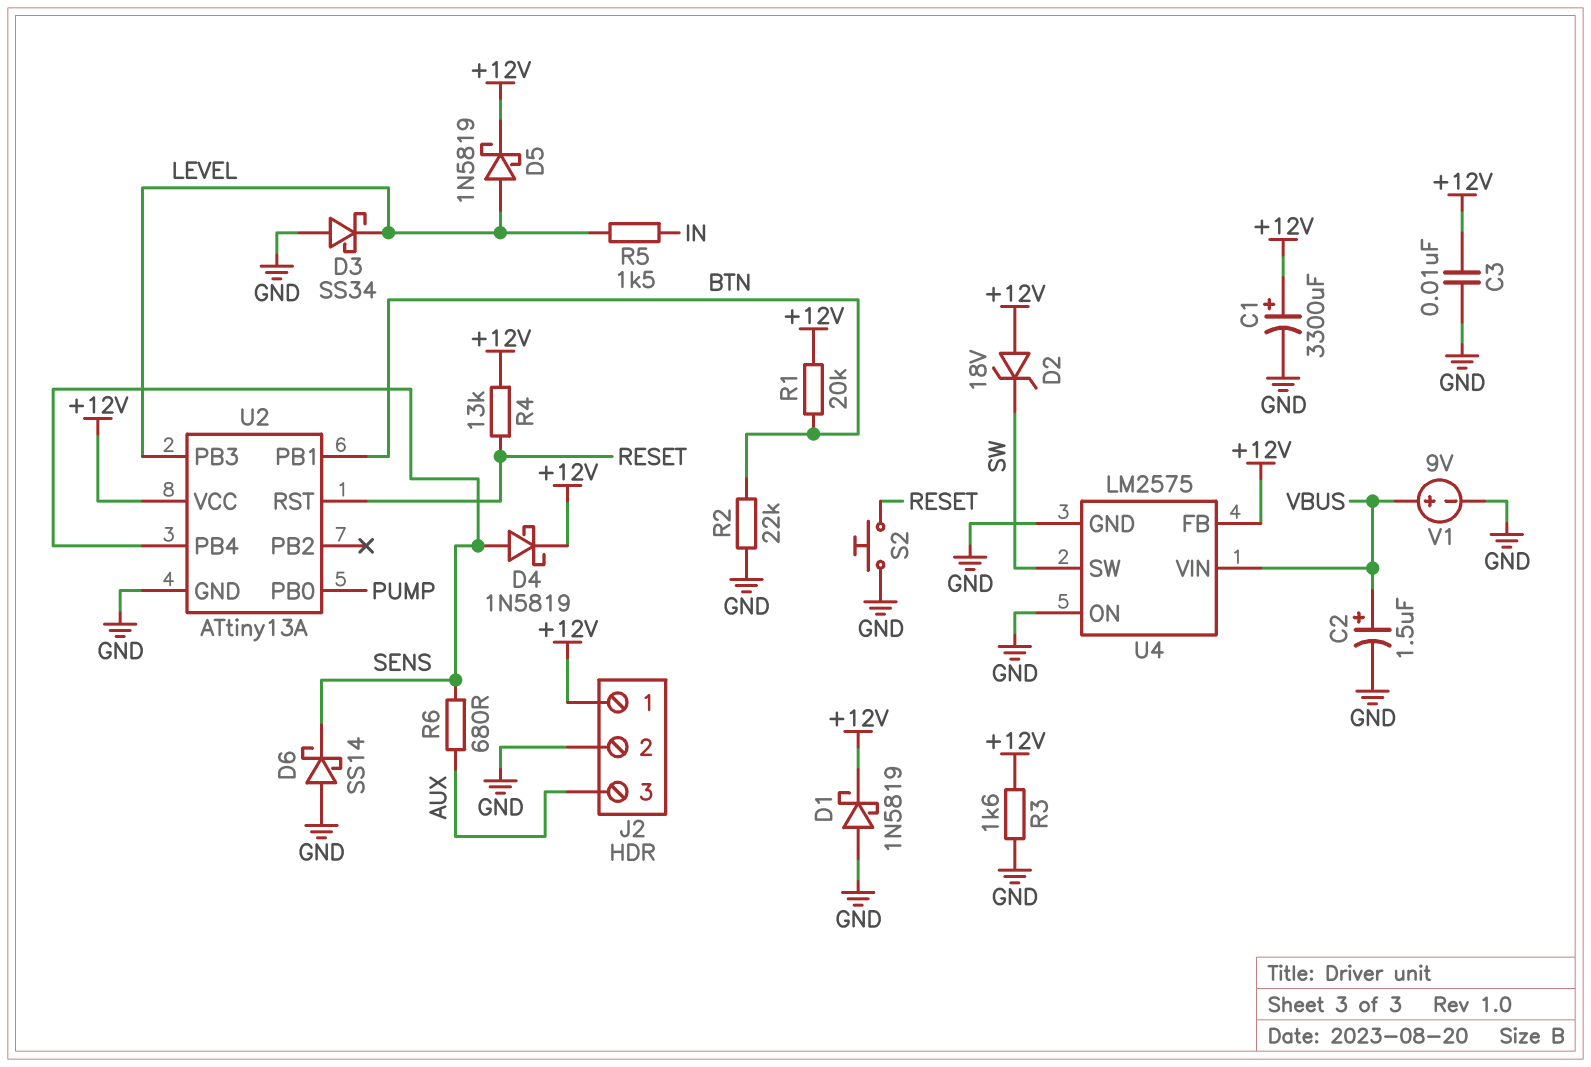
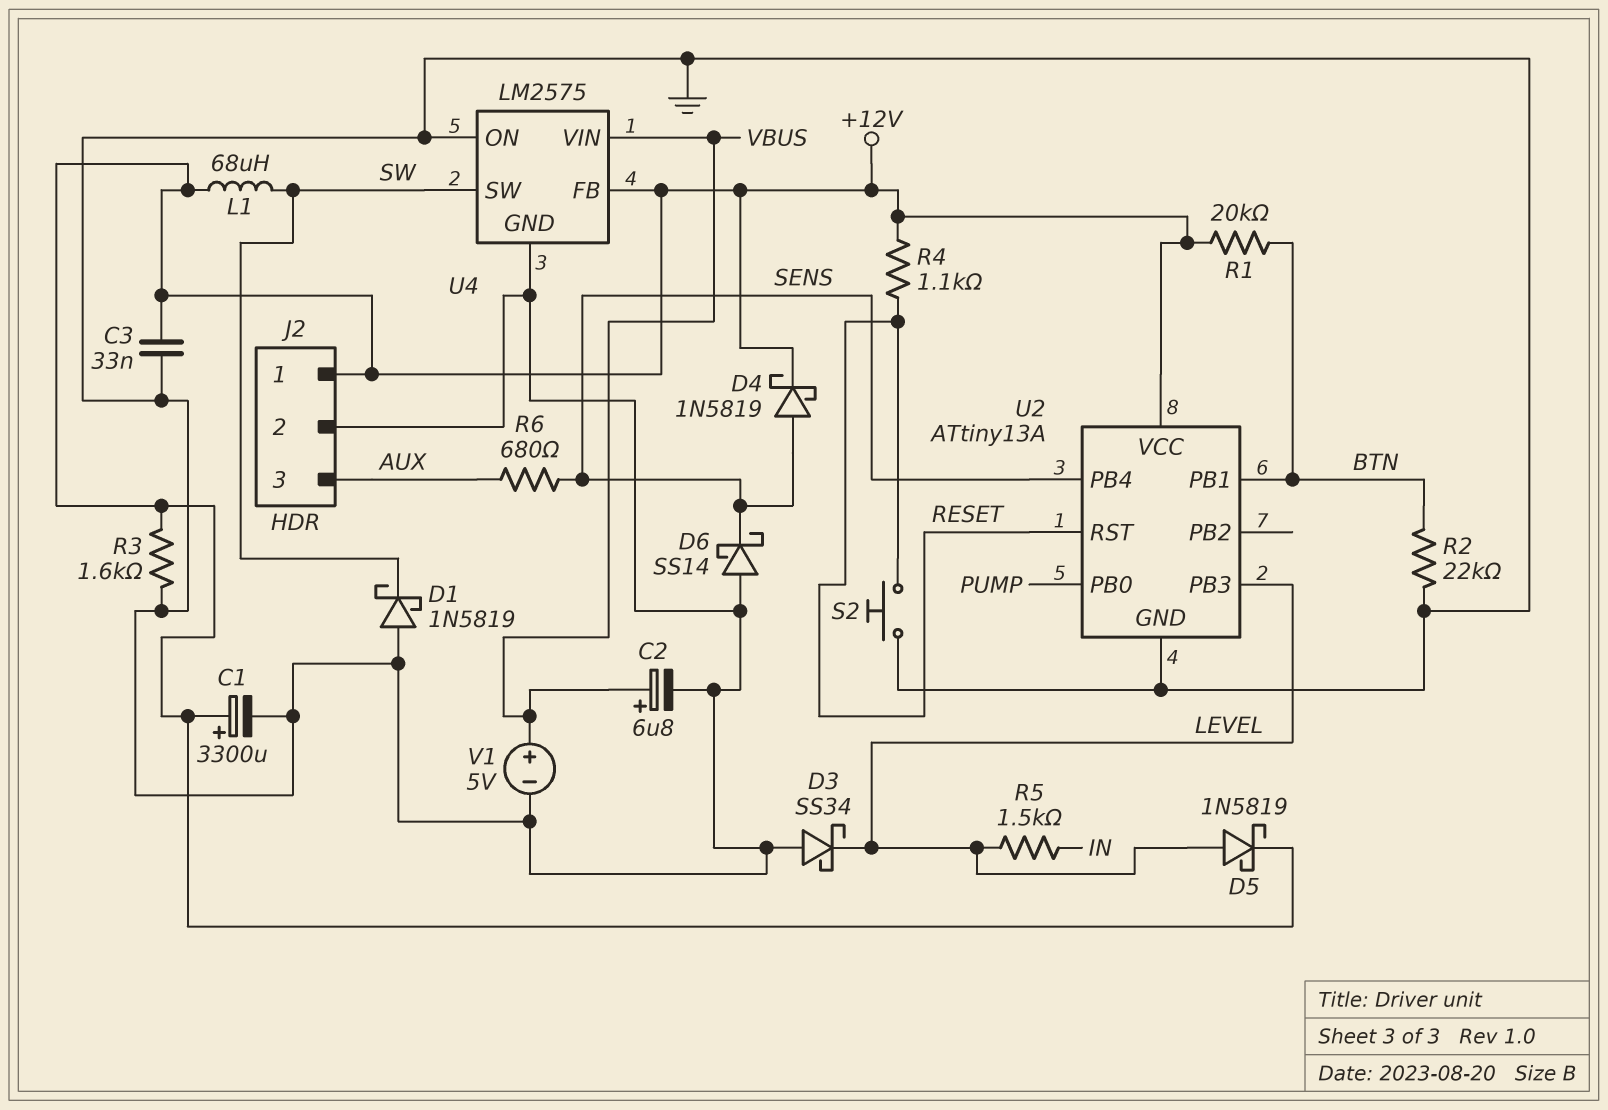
C2: 1.5uF (plus VBUS, minus GND) -> 6.8uF (plus VBUS, minus GND)
C3: 10nF (+12V, GND) -> 33nF (+12V, GND)
D1: schottky 1N5819 (A GND, K +12V) -> schottky 1N5819 (A GND, K SW)
D2: zener 18V (A +12V, K SW) -> none
L1: none -> 68uH (+12V, SW)
R4: 13k (+12V, RESET) -> 1.1k (+12V, RESET)
V1: 9V (plus VBUS, minus GND) -> 5V (plus VBUS, minus GND)

